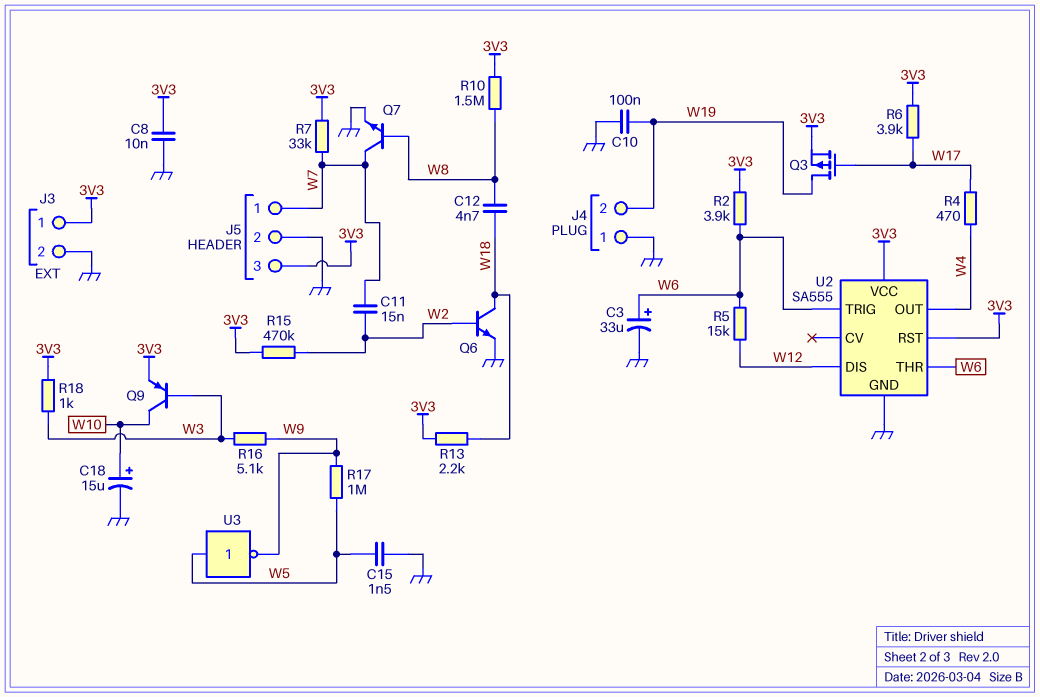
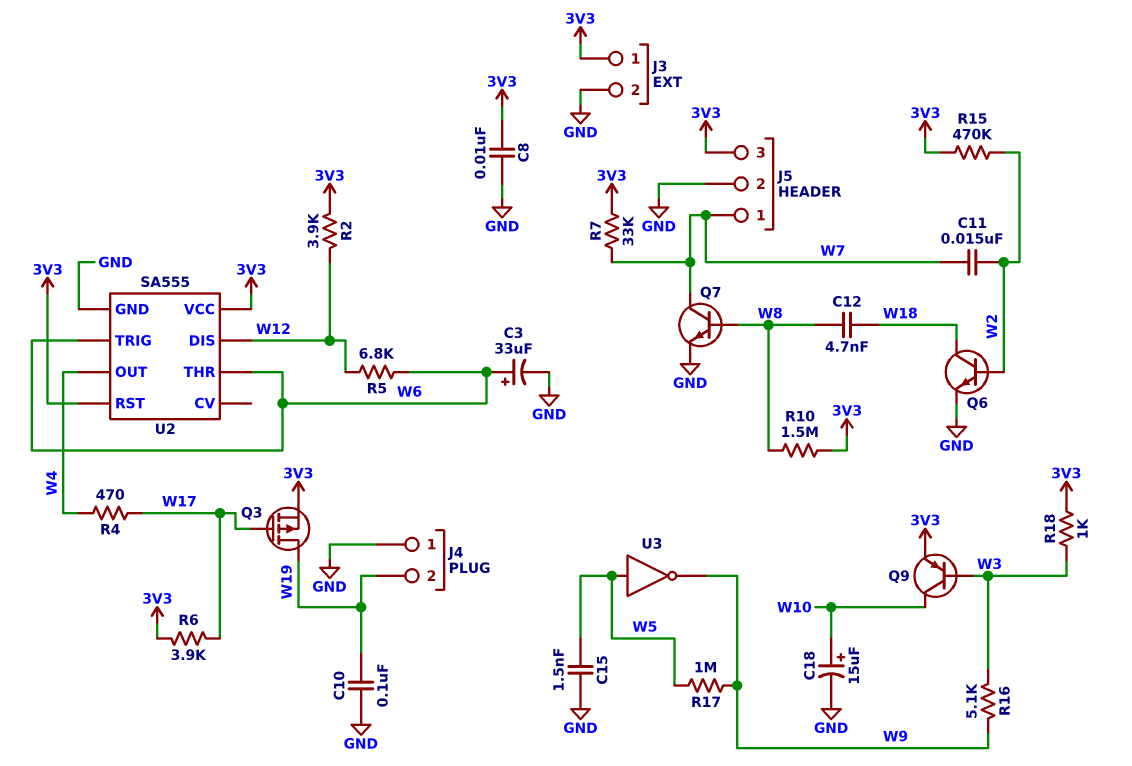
R2: 3.9k (3V3, W6) -> 3.9k (3V3, W12)
R5: 15k (W6, W12) -> 6.8k (W6, W12)
R13: 2.2k (3V3, W18) -> none

